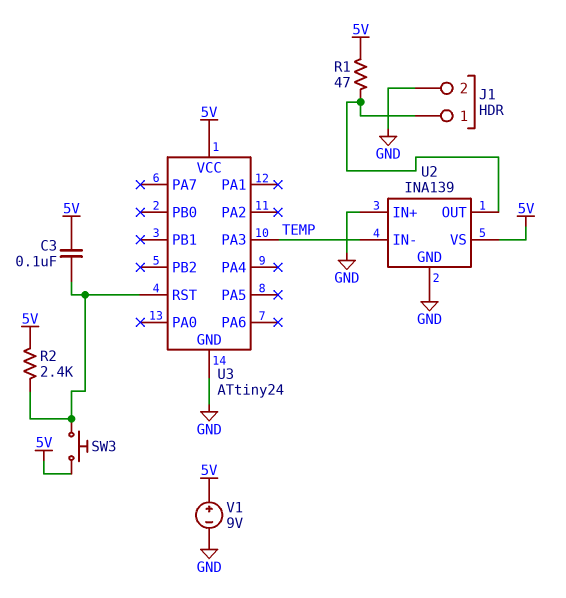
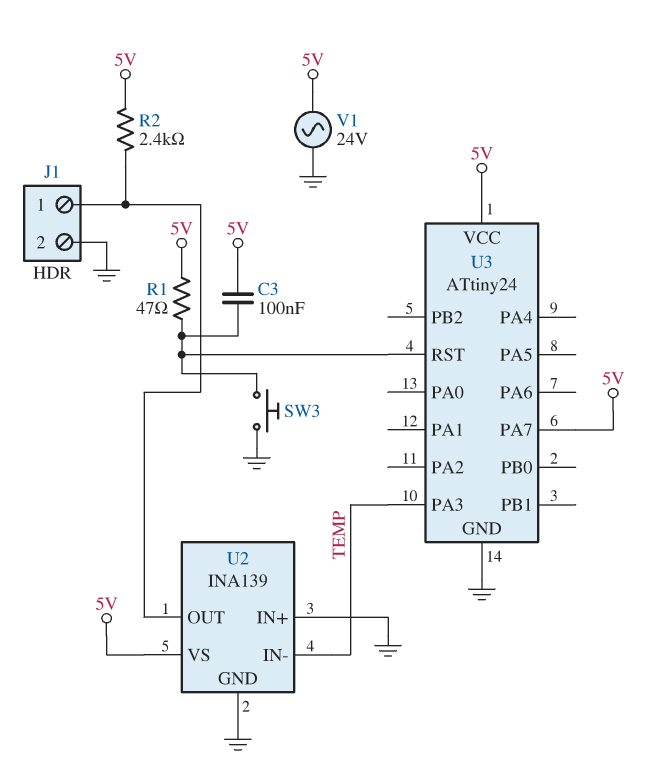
R1: 47 (5V, J1/1) -> 47 (5V, U3/RST)
R2: 2.4k (5V, U3/RST) -> 2.4k (5V, J1/1)
SW3: button (5V, U3/RST) -> button (GND, U3/RST)
U3 pin PA7: none -> 5V
V1: 9V (plus 5V, minus GND) -> AC 24V (5V, GND)

